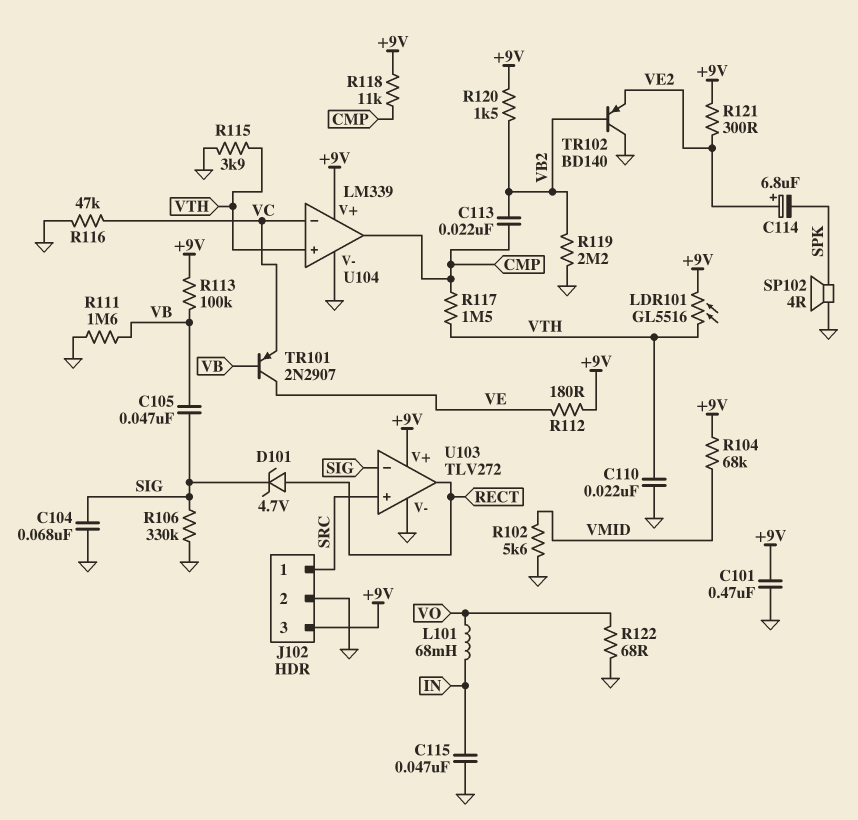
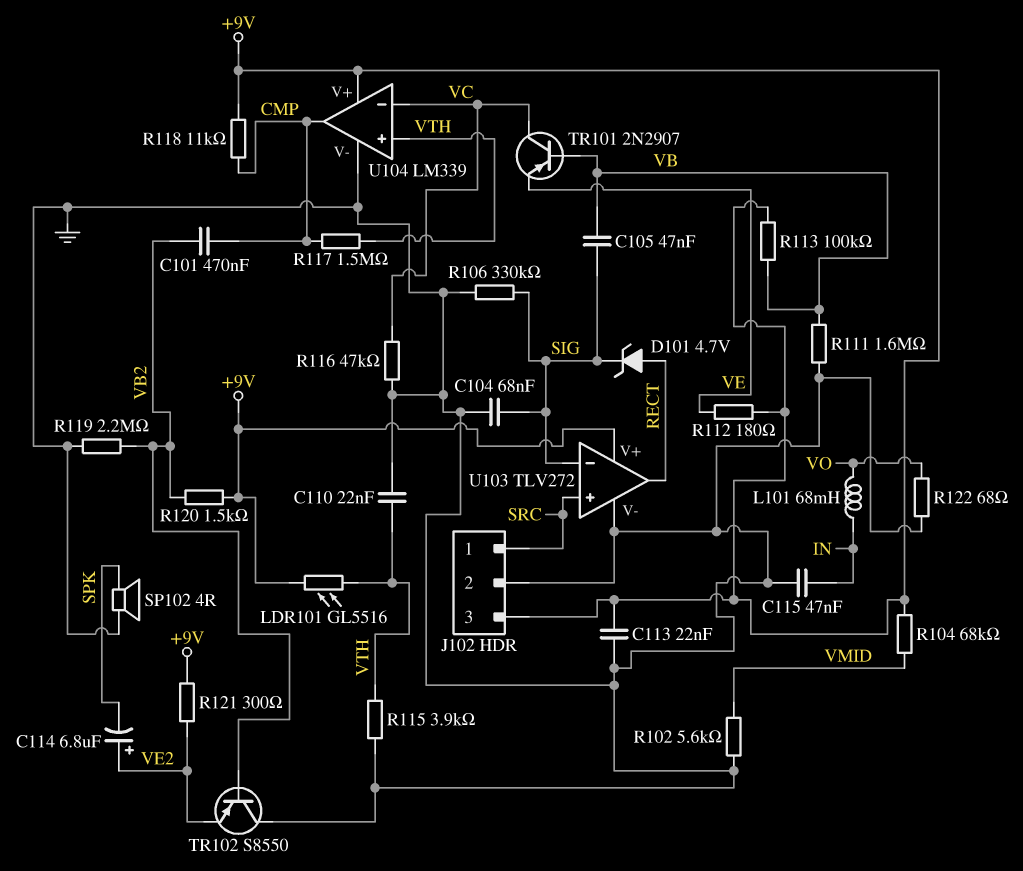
C101: 470nF (+9V, GND) -> 470nF (CMP, VB2)
C113: 22nF (CMP, VB2) -> 22nF (+9V, GND)
TR101: PNP 2N2907 (B VB, C VE, E VC) -> PNP 2N2907 (B VB, C VC, E VE)
TR102: PNP BD140 (B VB2, C GND, E VE2) -> PNP S8550 (B VB2, C GND, E VE2)

